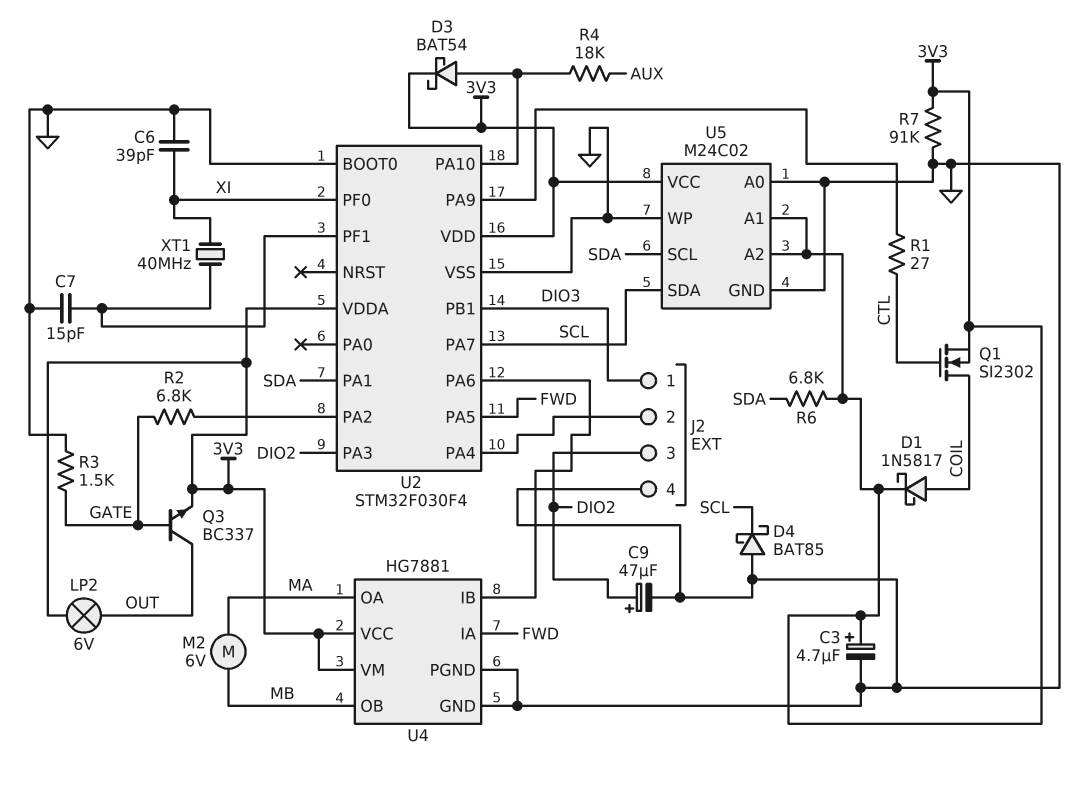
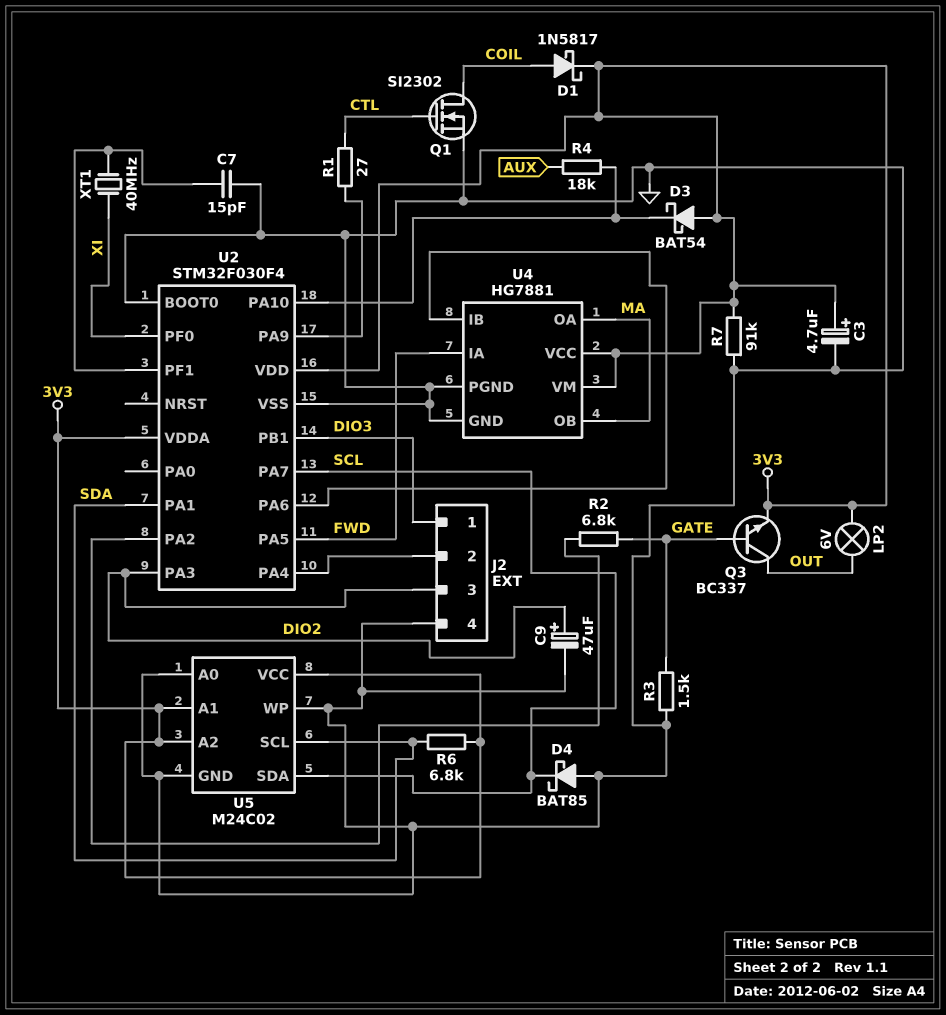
C6: 39pF (GND, XI) -> none
D3: schottky BAT54 (A U2/PA10, K 3V3) -> schottky BAT54 (A 3V3, K U2/PA10)
M2: motor 6V (MA, MB) -> none
Q1: NMOS SI2302 (G CTL, D COIL, S 3V3) -> NMOS SI2302 (G CTL, D COIL, S GND)
U4 pin OB: MB -> MA

